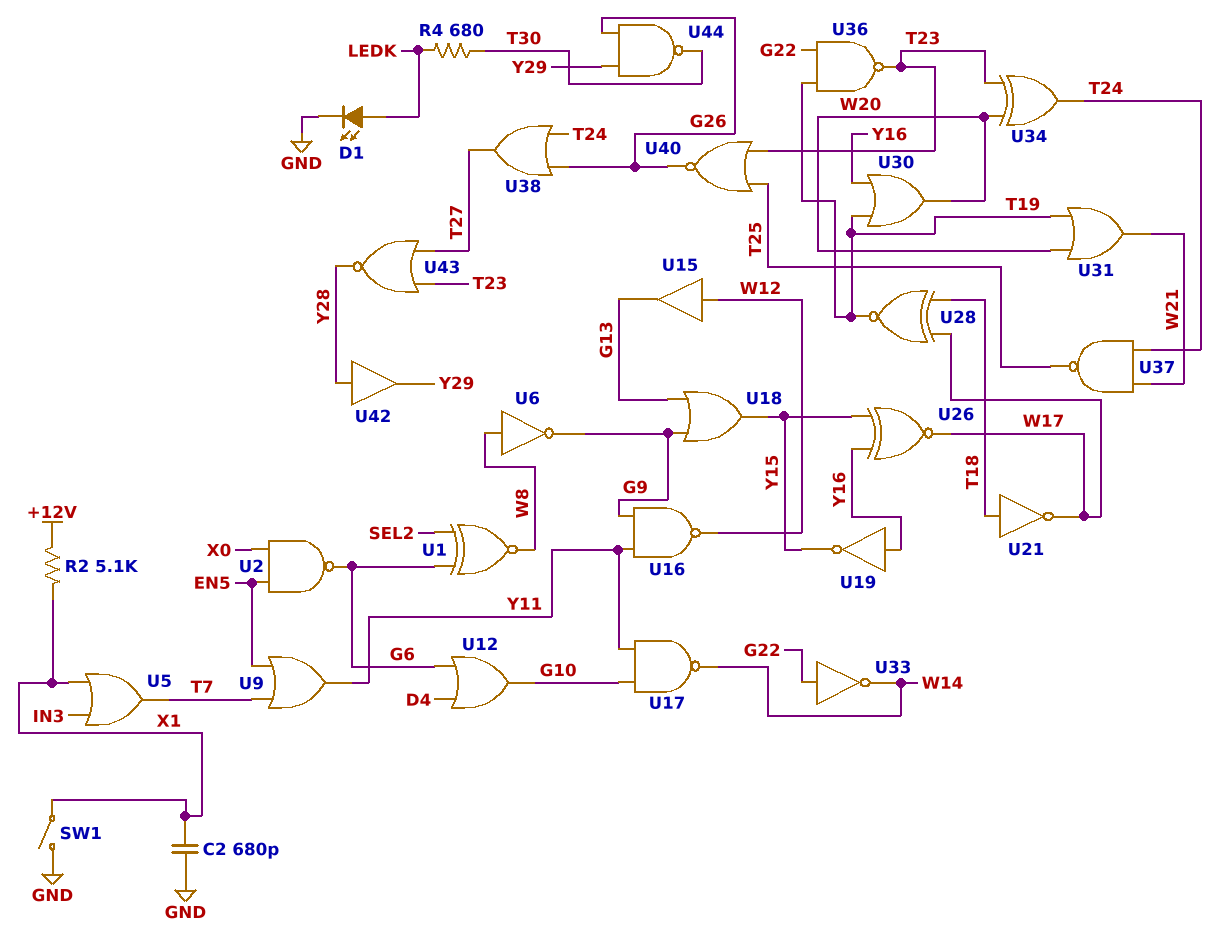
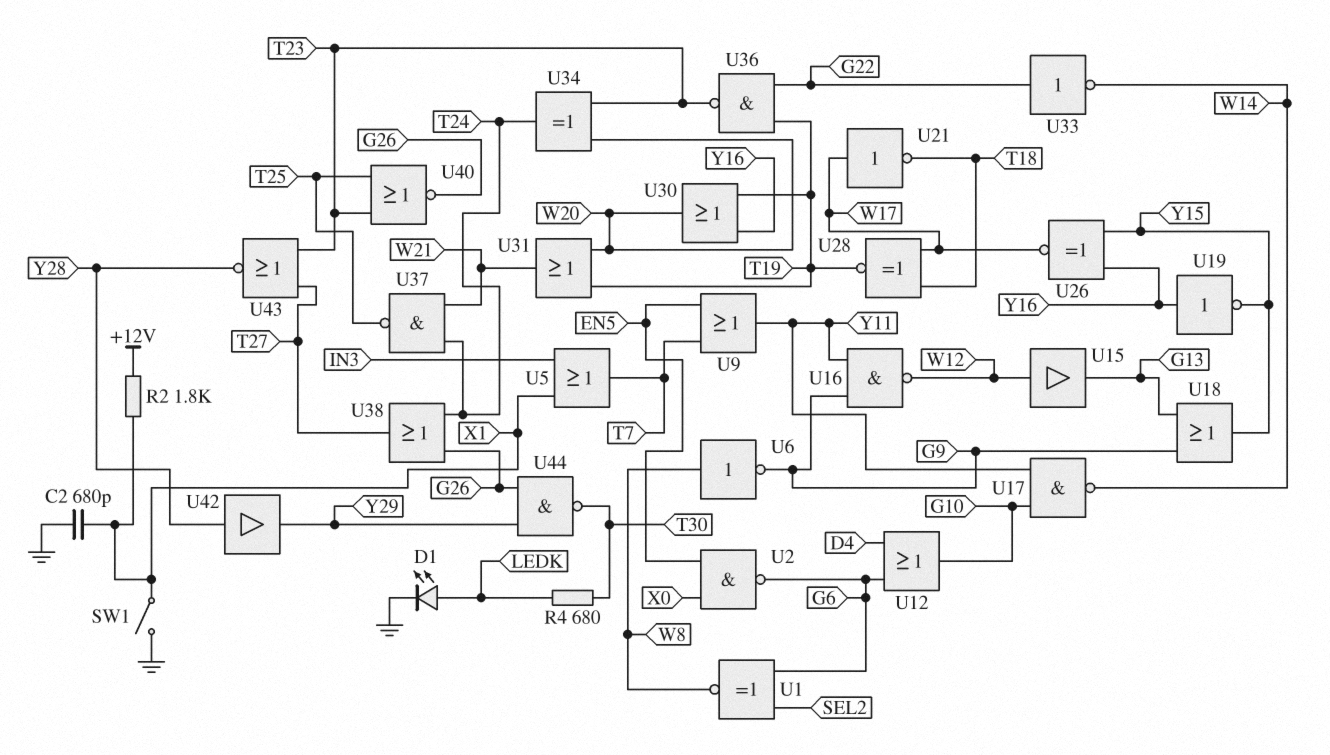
R2: 5.1k (+12V, X1) -> 1.8k (+12V, X1)
U21: NOT (in T18, out W17) -> NOT (in W17, out T18)

